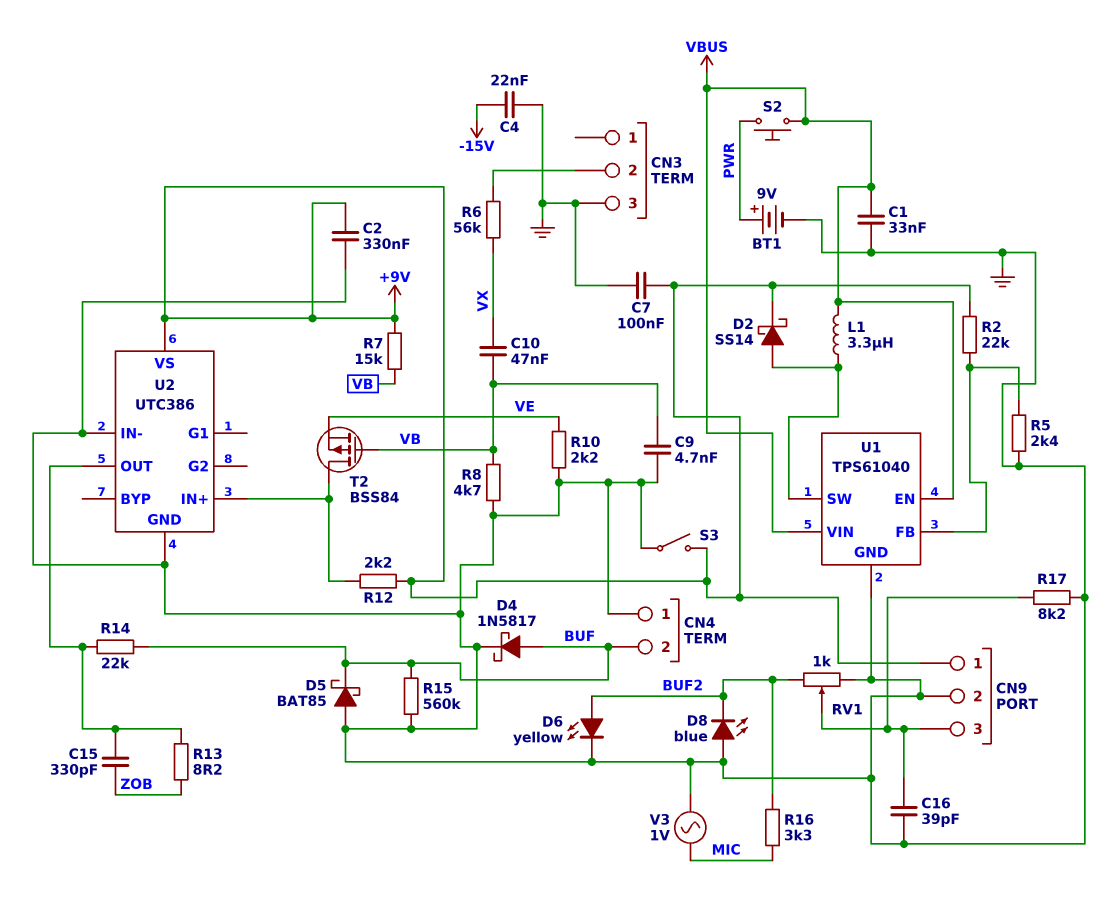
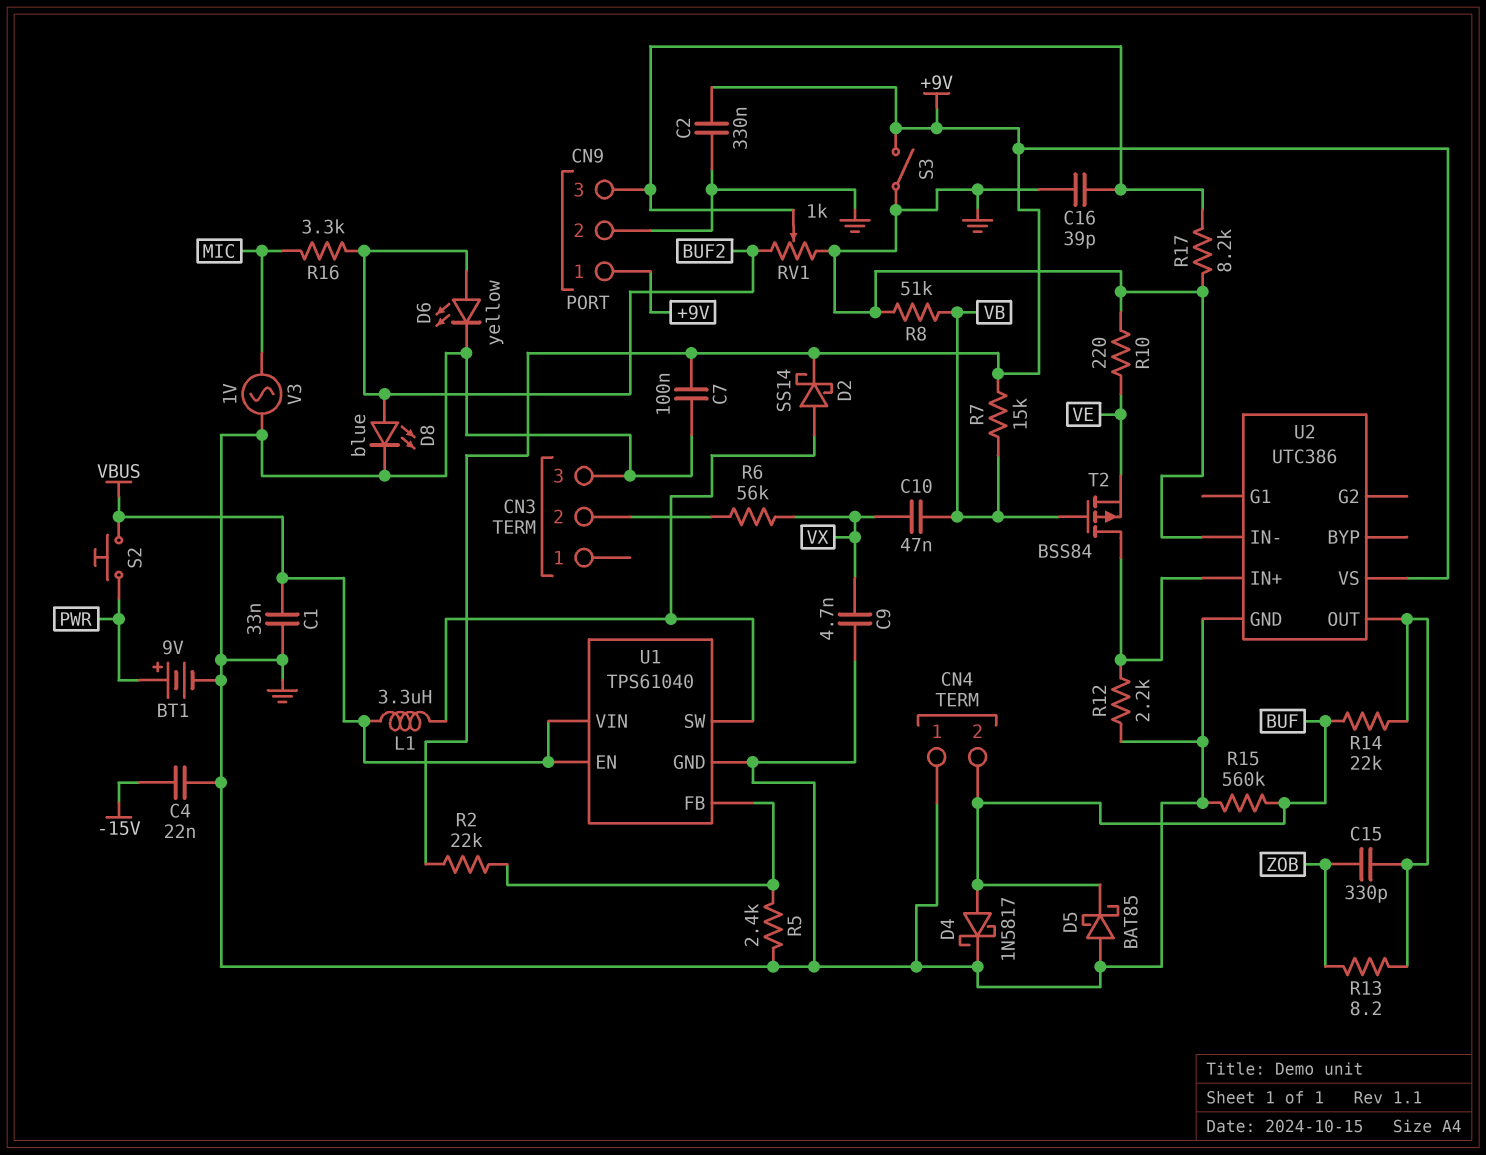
C9: 4.7nF (GND, VB) -> 4.7nF (GND, VX)
D8: LED blue (A GND, K BUF2) -> LED blue (A BUF2, K GND)
R8: 4.7k (GND, VB) -> 51k (GND, VB)
R10: 2.2k (GND, VE) -> 220 (GND, VE)
R12: 2.2k (+9V, U2/IN+) -> 2.2k (GND, U2/IN+)

